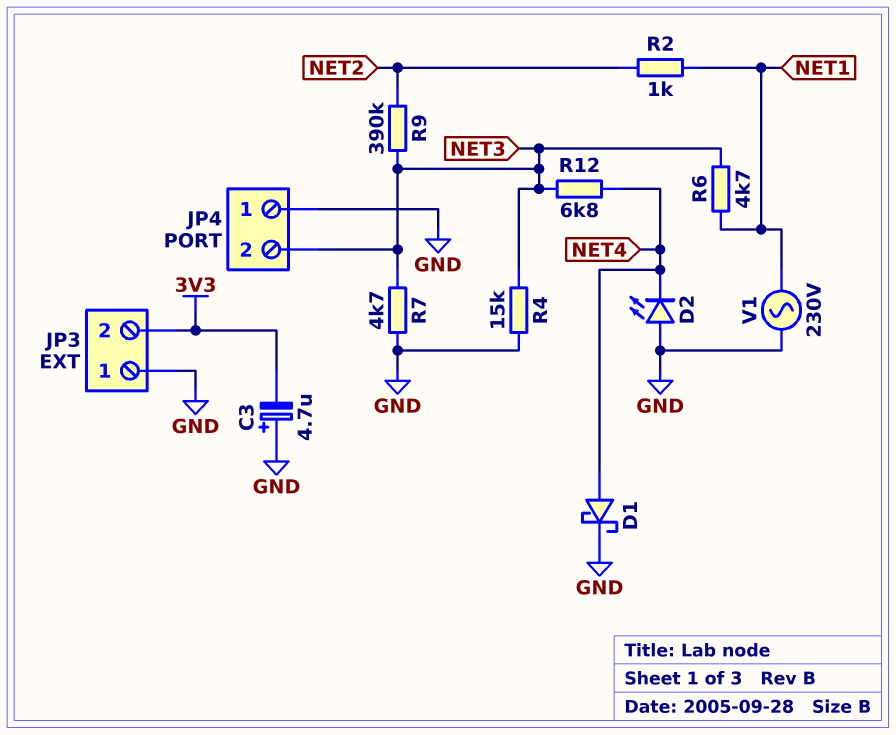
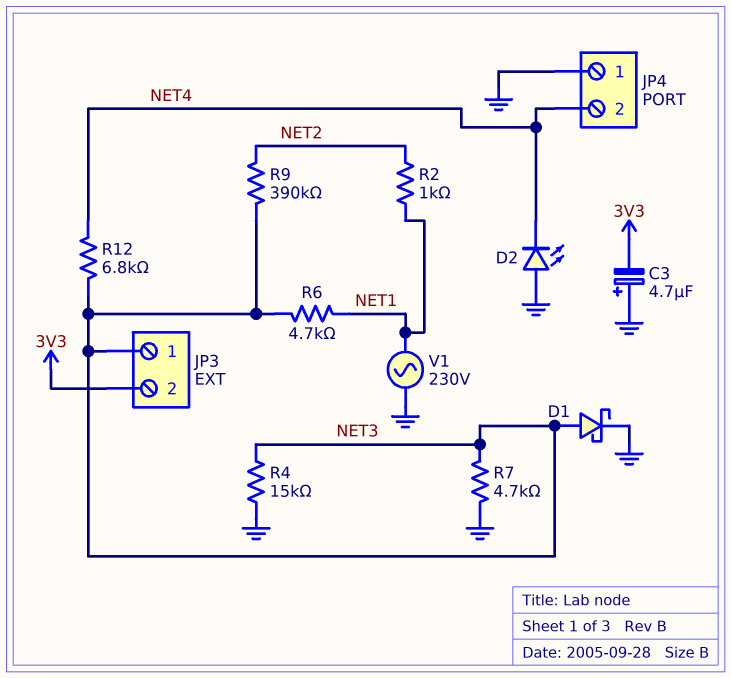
D1: schottky (A NET4, K GND) -> schottky (A NET3, K GND)
JP3 pin 1: GND -> NET3
JP4 pin 2: NET3 -> NET4

